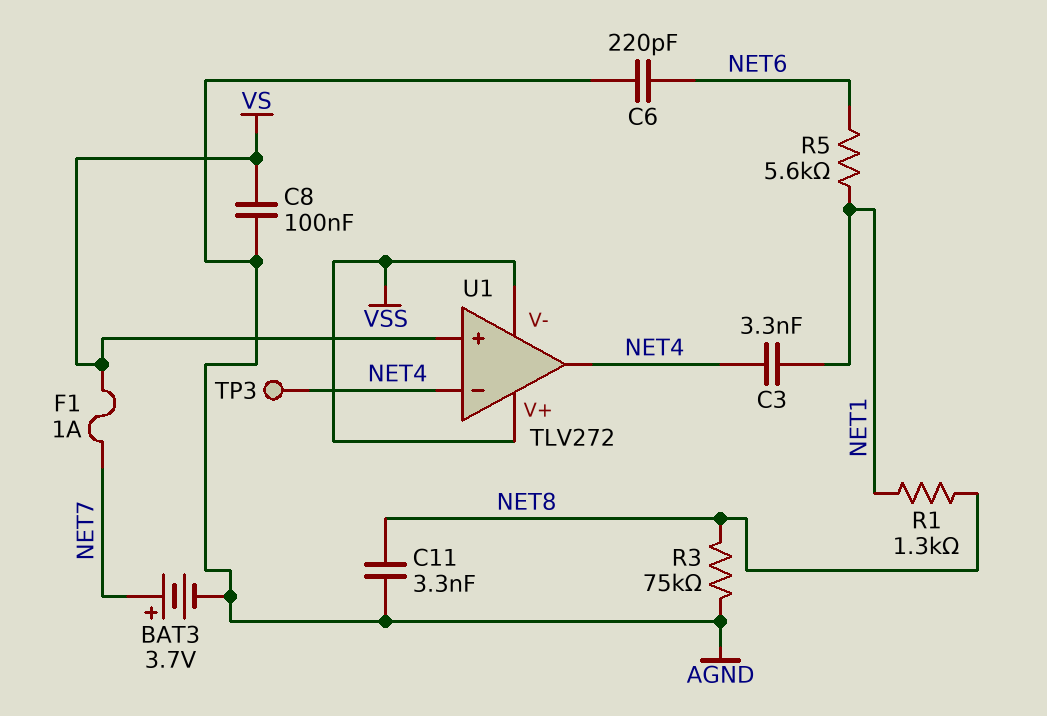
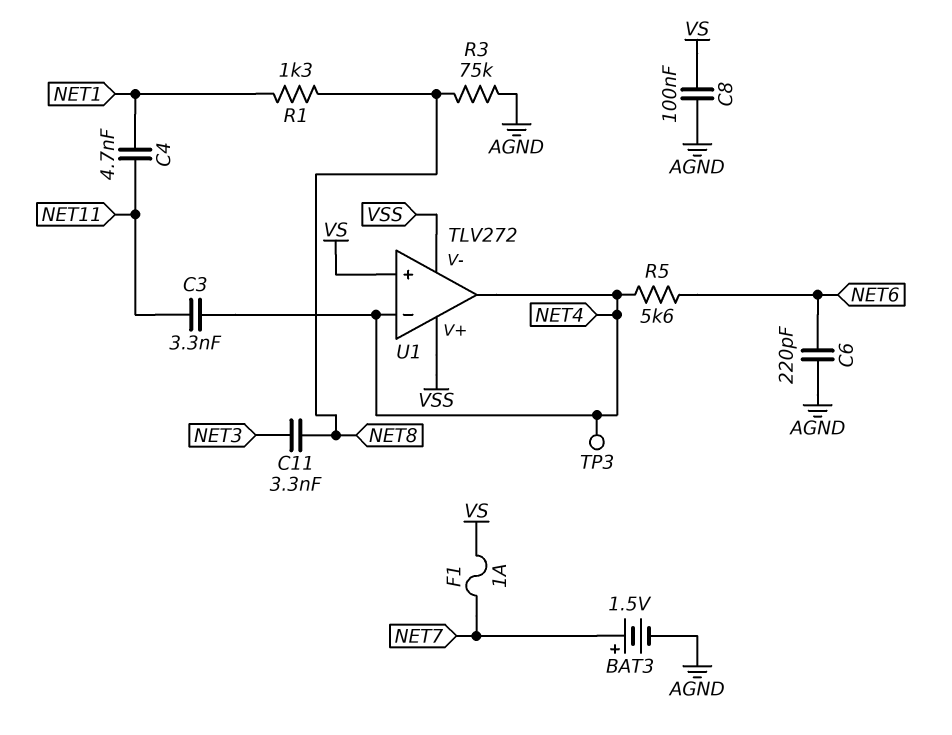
BAT3: 3.7V (plus NET7, minus AGND) -> 1.5V (plus NET7, minus AGND)
C3: 3.3nF (NET1, NET4) -> 3.3nF (NET4, NET11)
C4: none -> 4.7nF (NET1, NET11)
C11: 3.3nF (AGND, NET8) -> 3.3nF (NET3, NET8)
R5: 5.6k (NET1, NET6) -> 5.6k (NET4, NET6)

